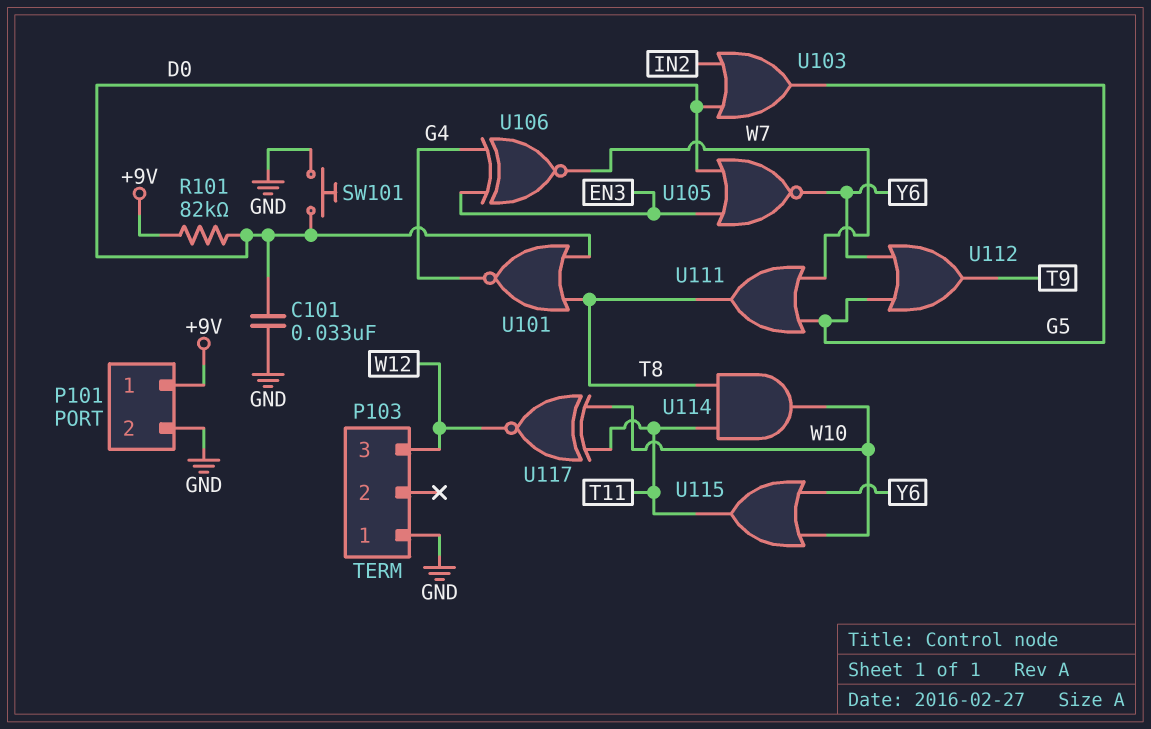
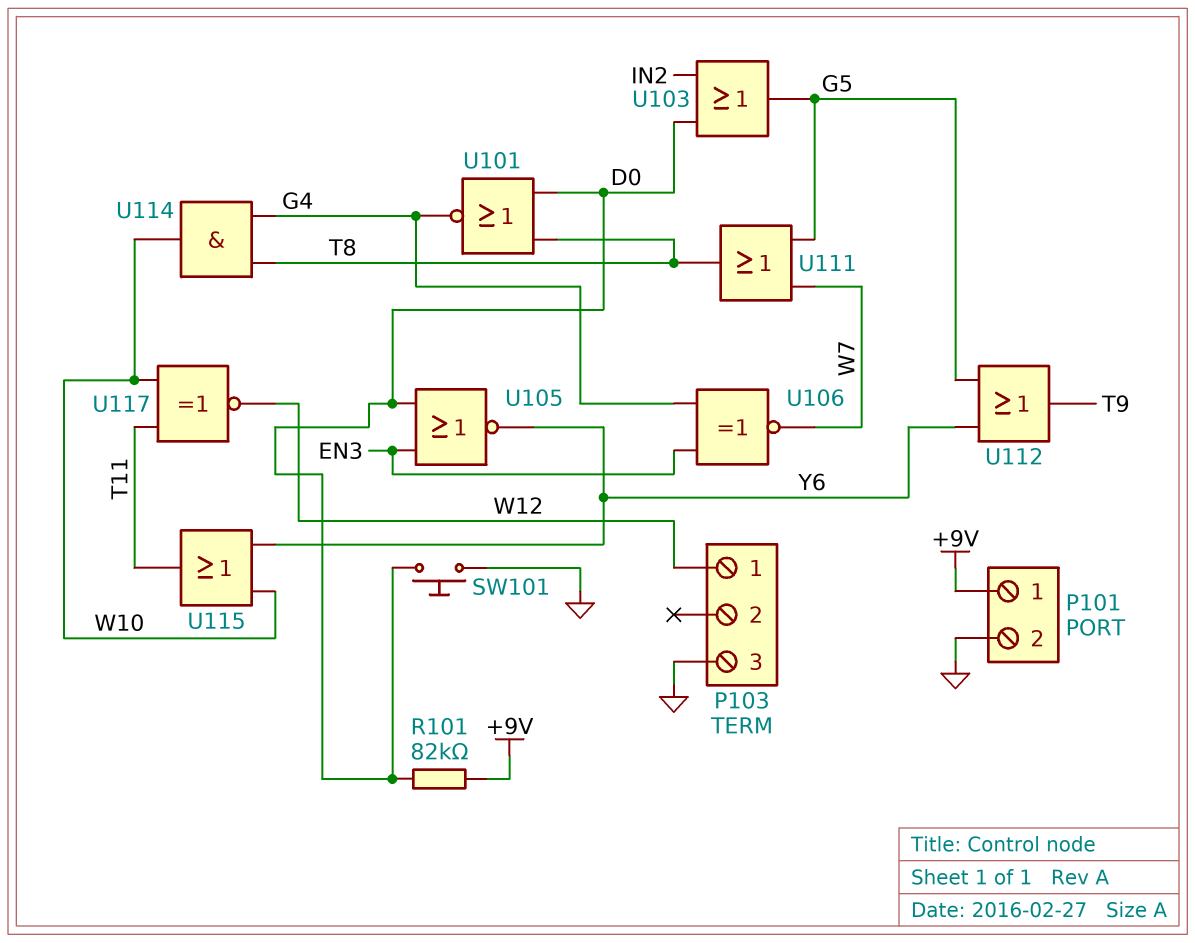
C101: 33nF (D0, GND) -> none
P103 pin 1: GND -> W12
P103 pin 3: W12 -> GND
U114: AND (in T8, in T11, out W10) -> AND (in G4, in T8, out W10)

